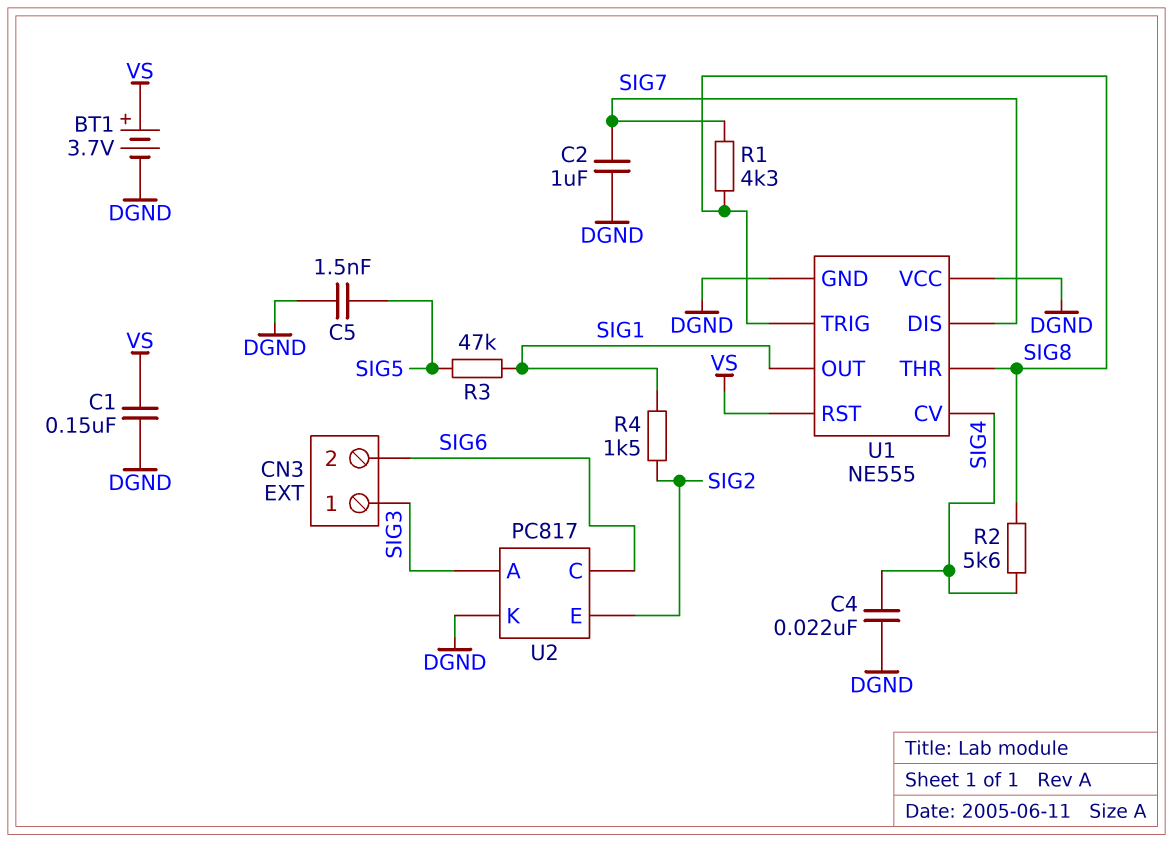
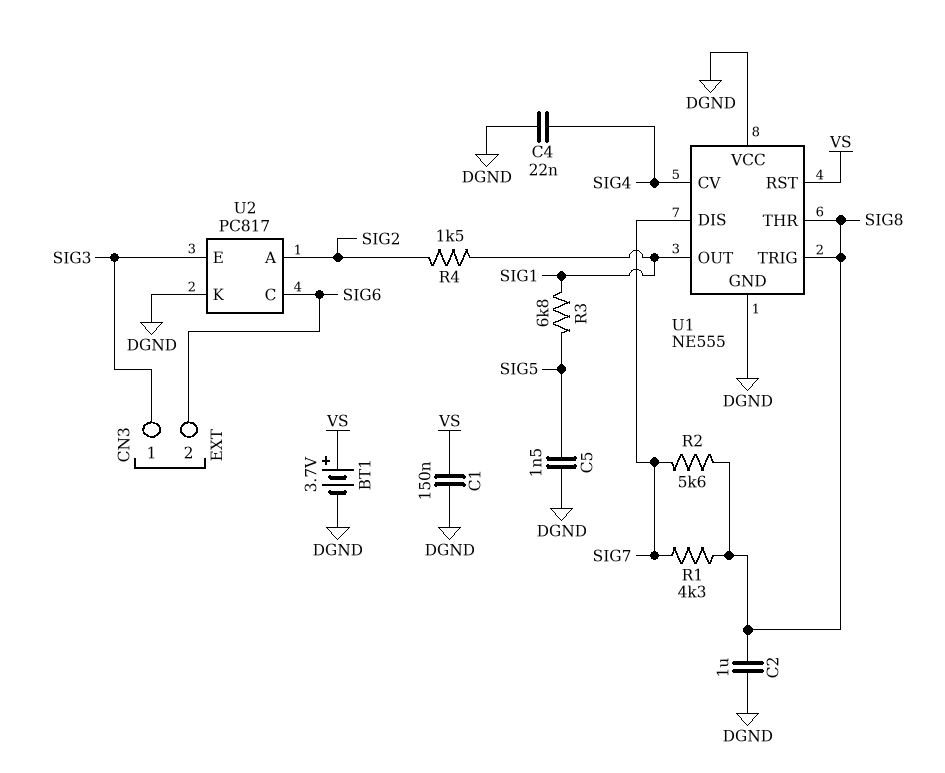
C2: 1uF (DGND, SIG7) -> 1uF (DGND, SIG8)
R2: 5.6k (SIG4, SIG8) -> 5.6k (SIG7, SIG8)
R3: 47k (SIG1, SIG5) -> 6.8k (SIG1, SIG5)
U2 pin A: SIG3 -> SIG2
U2 pin E: SIG2 -> SIG3

